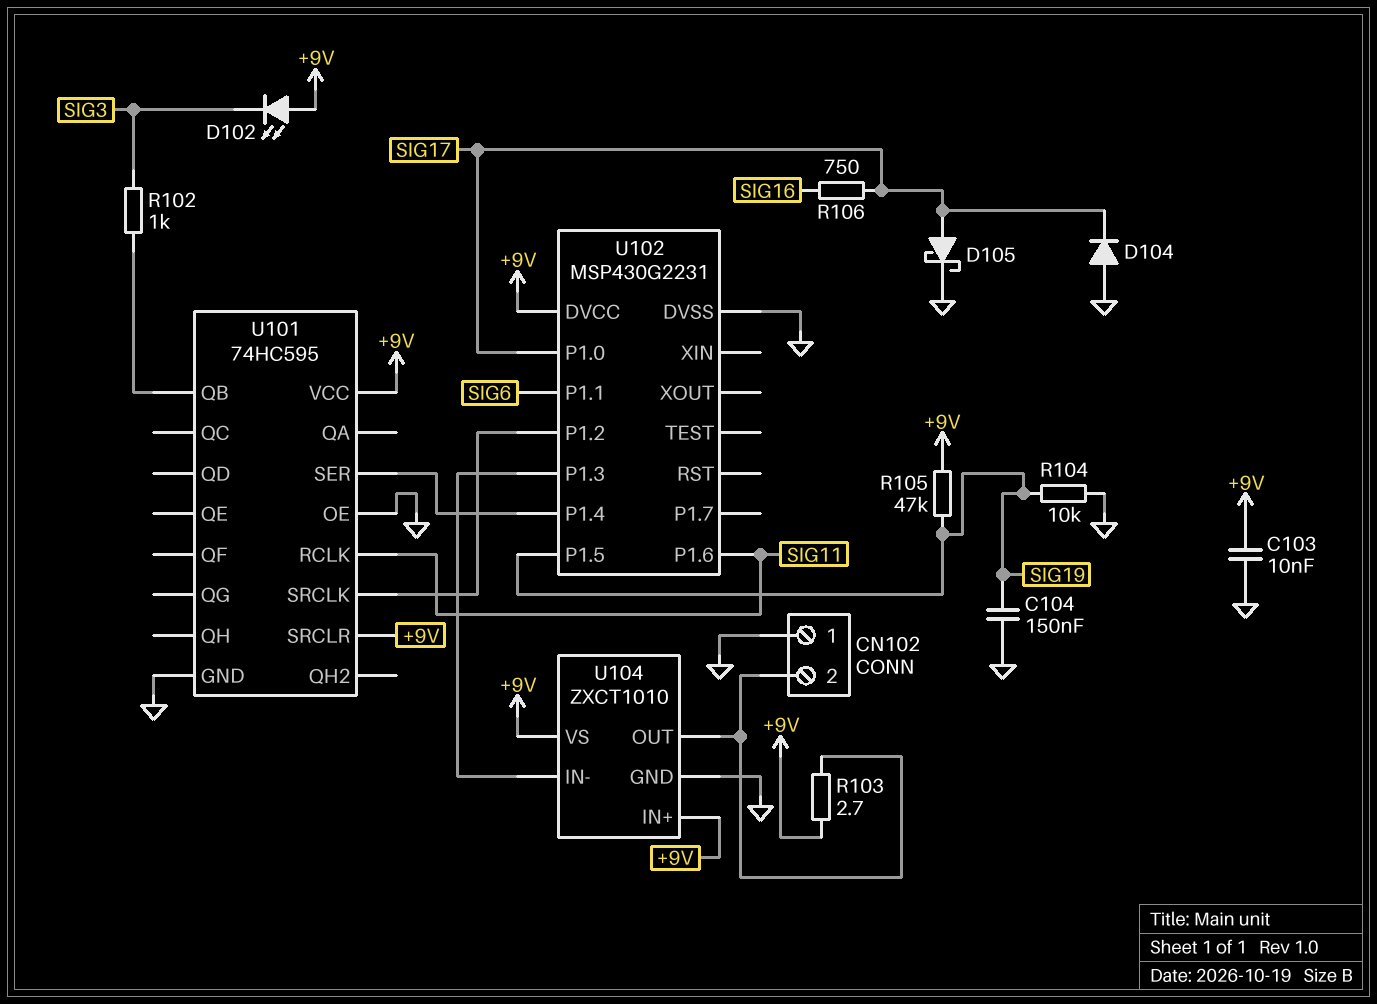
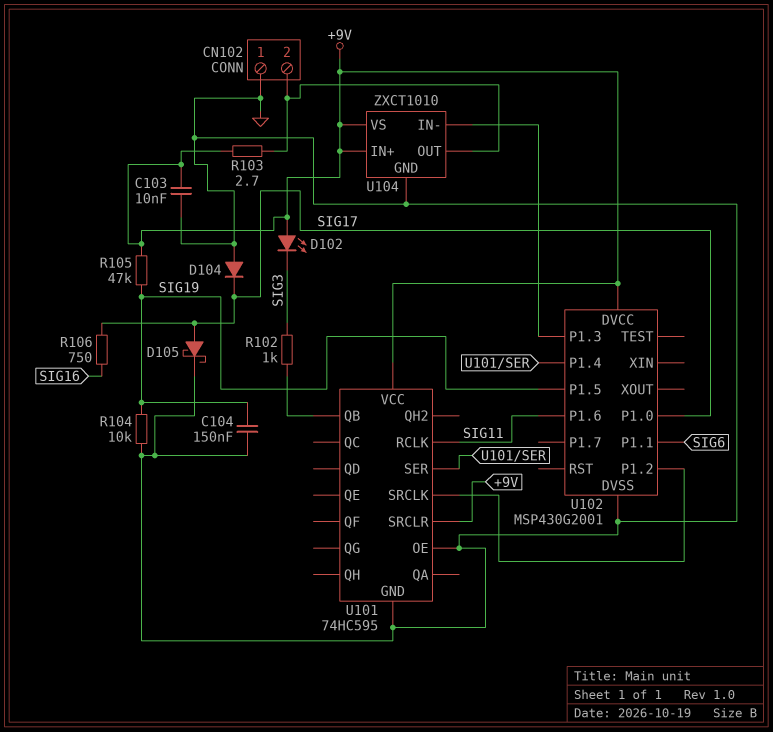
U102: MSP430G2231 -> MSP430G2001

